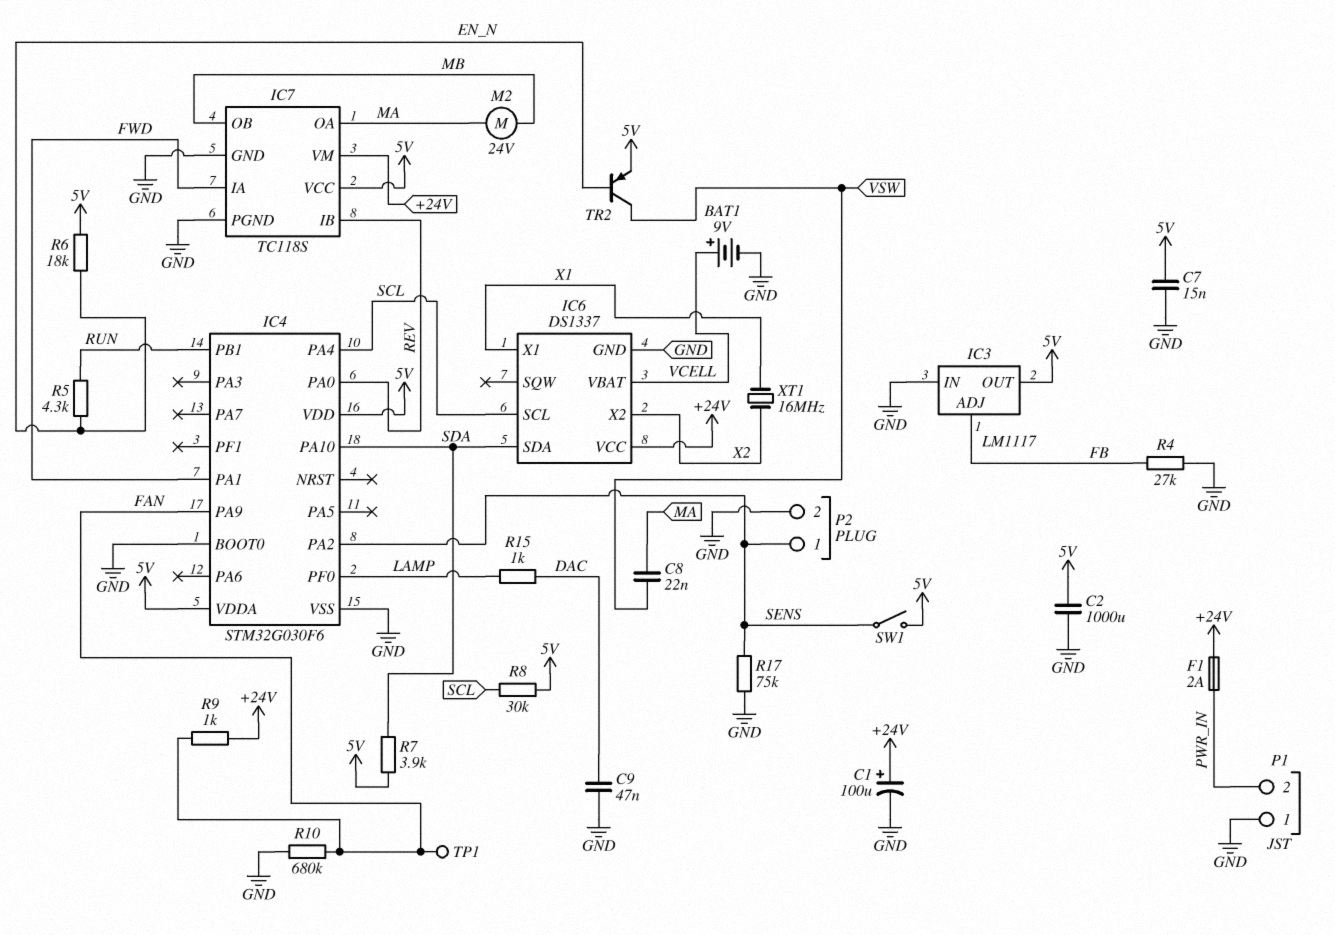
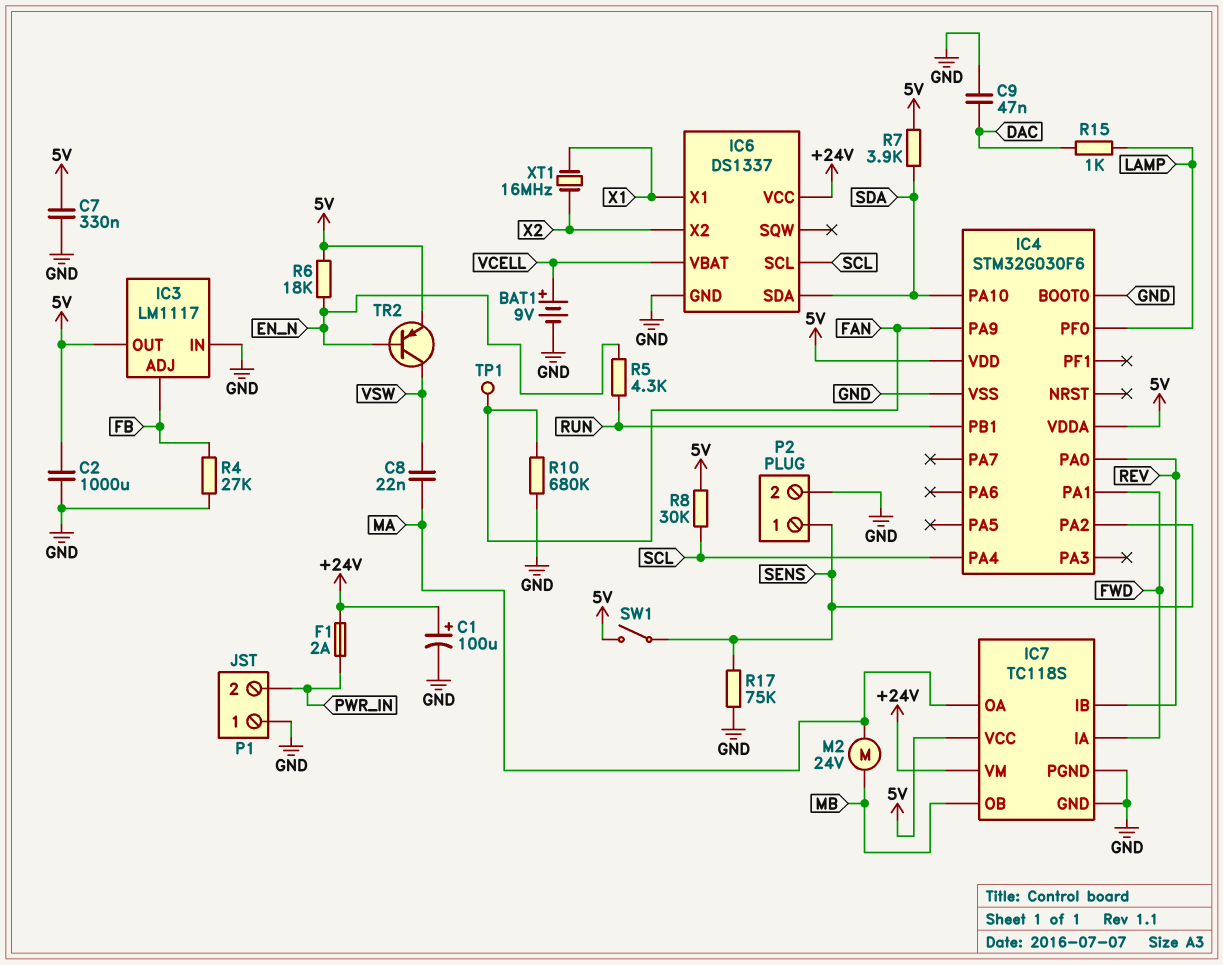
C7: 15nF (5V, GND) -> 330nF (5V, GND)
R9: 1k (+24V, FAN) -> none

